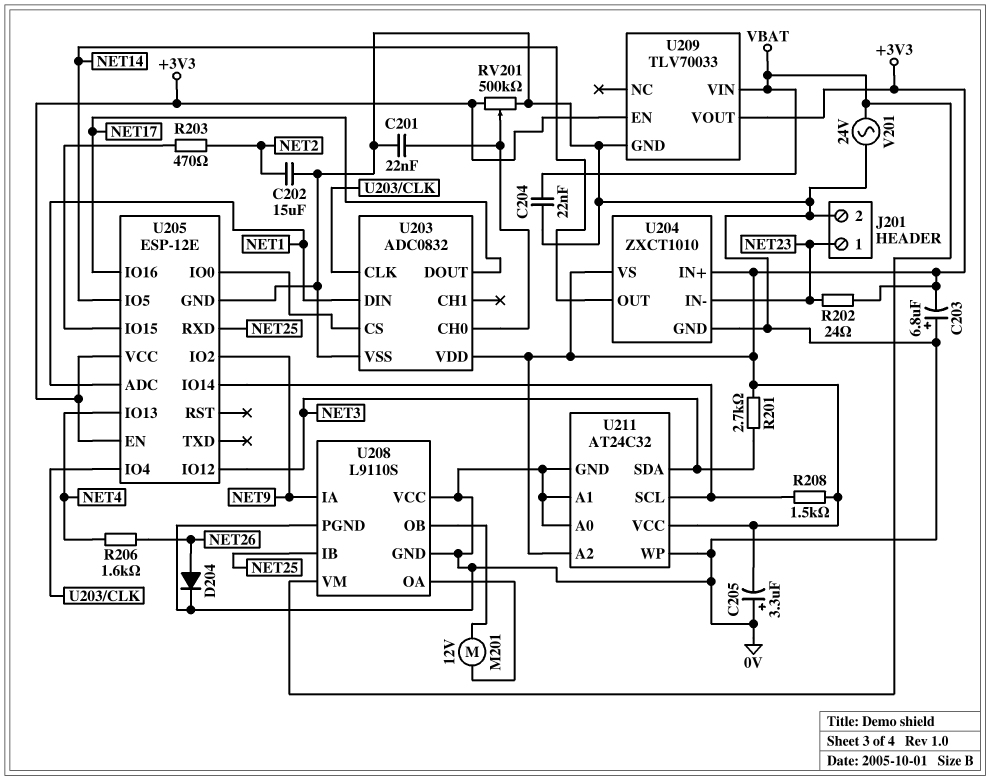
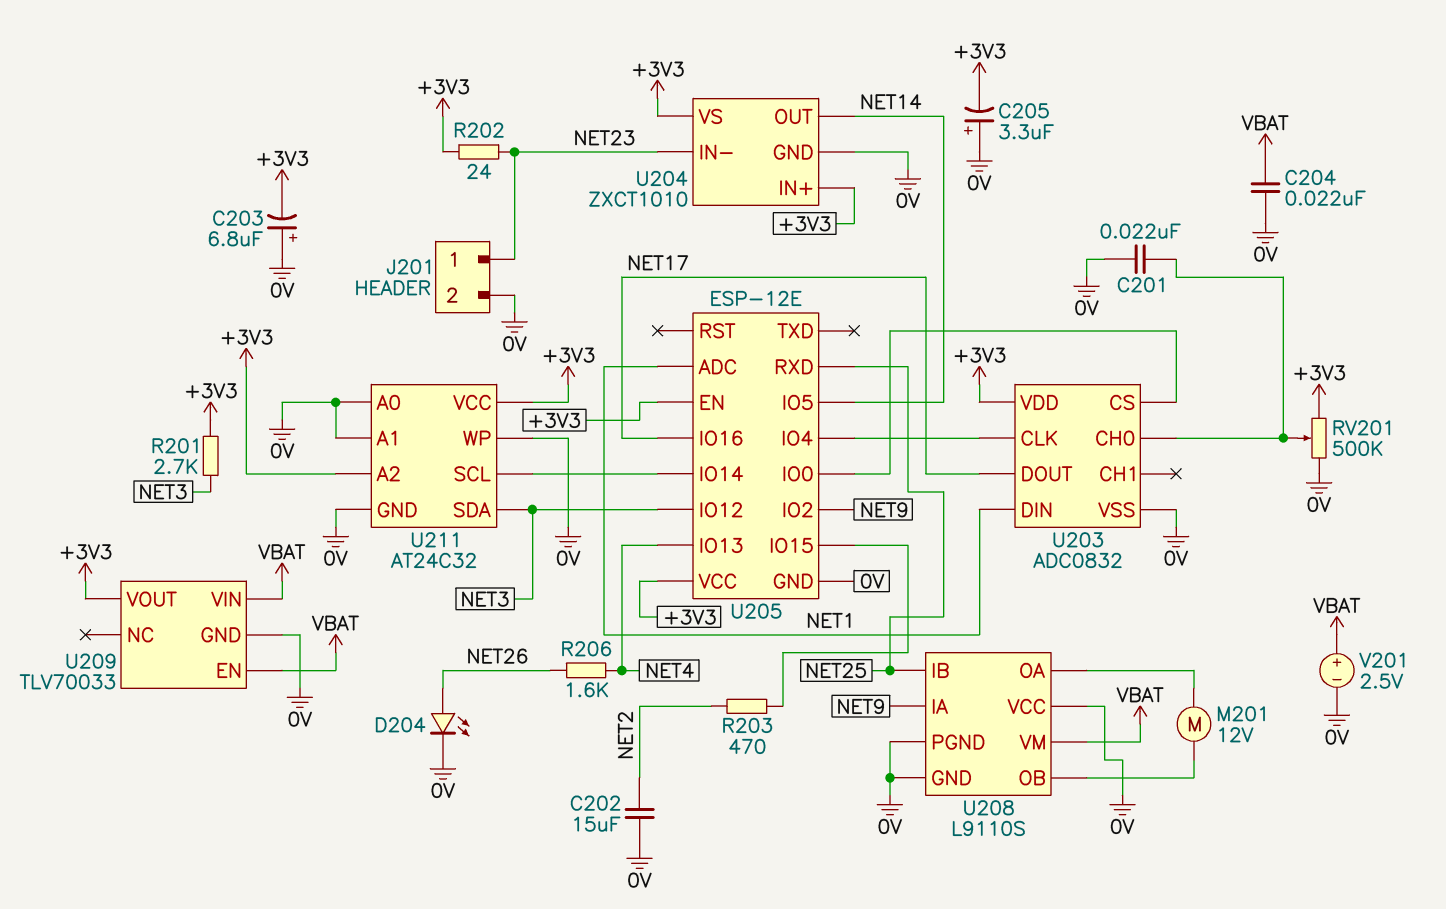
D204: diode (A NET26, K 0V) -> LED (A NET26, K 0V)
R208: 1.5k (+3V3, U205/IO14) -> none
U209 pin EN: +3V3 -> VBAT
V201: AC 24V (0V, VBAT) -> 2.5V (plus VBAT, minus 0V)

